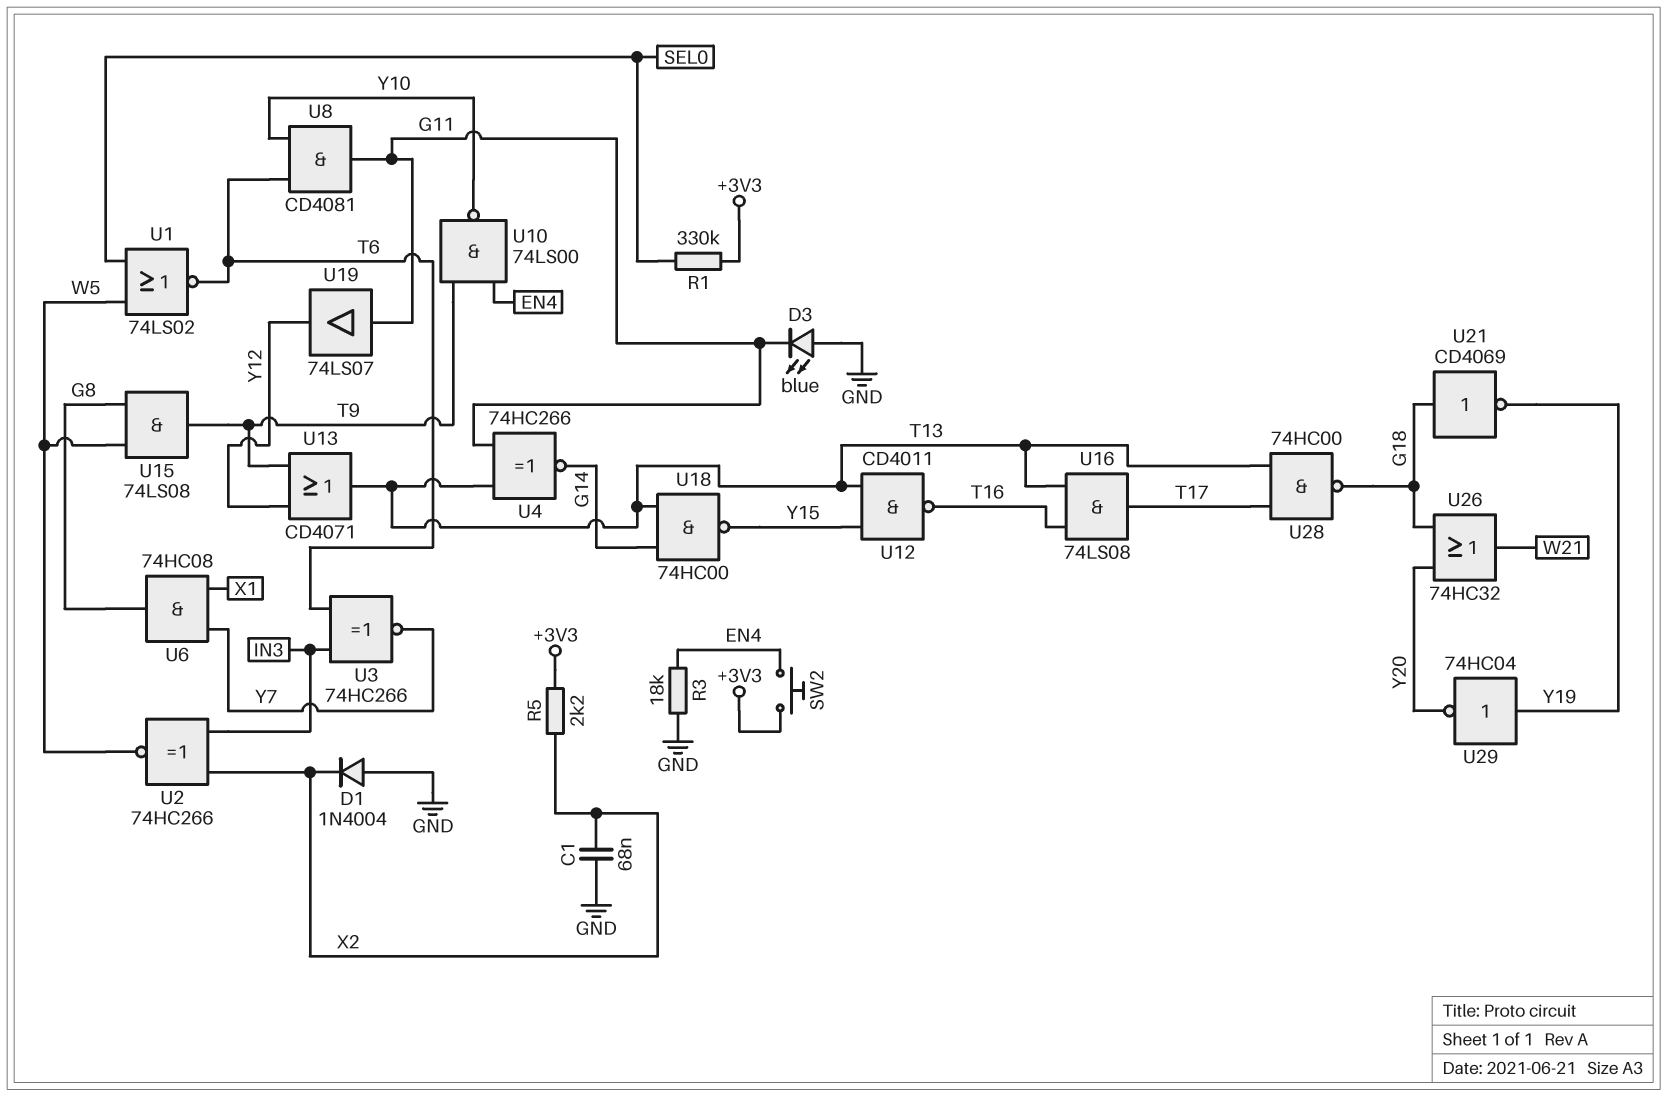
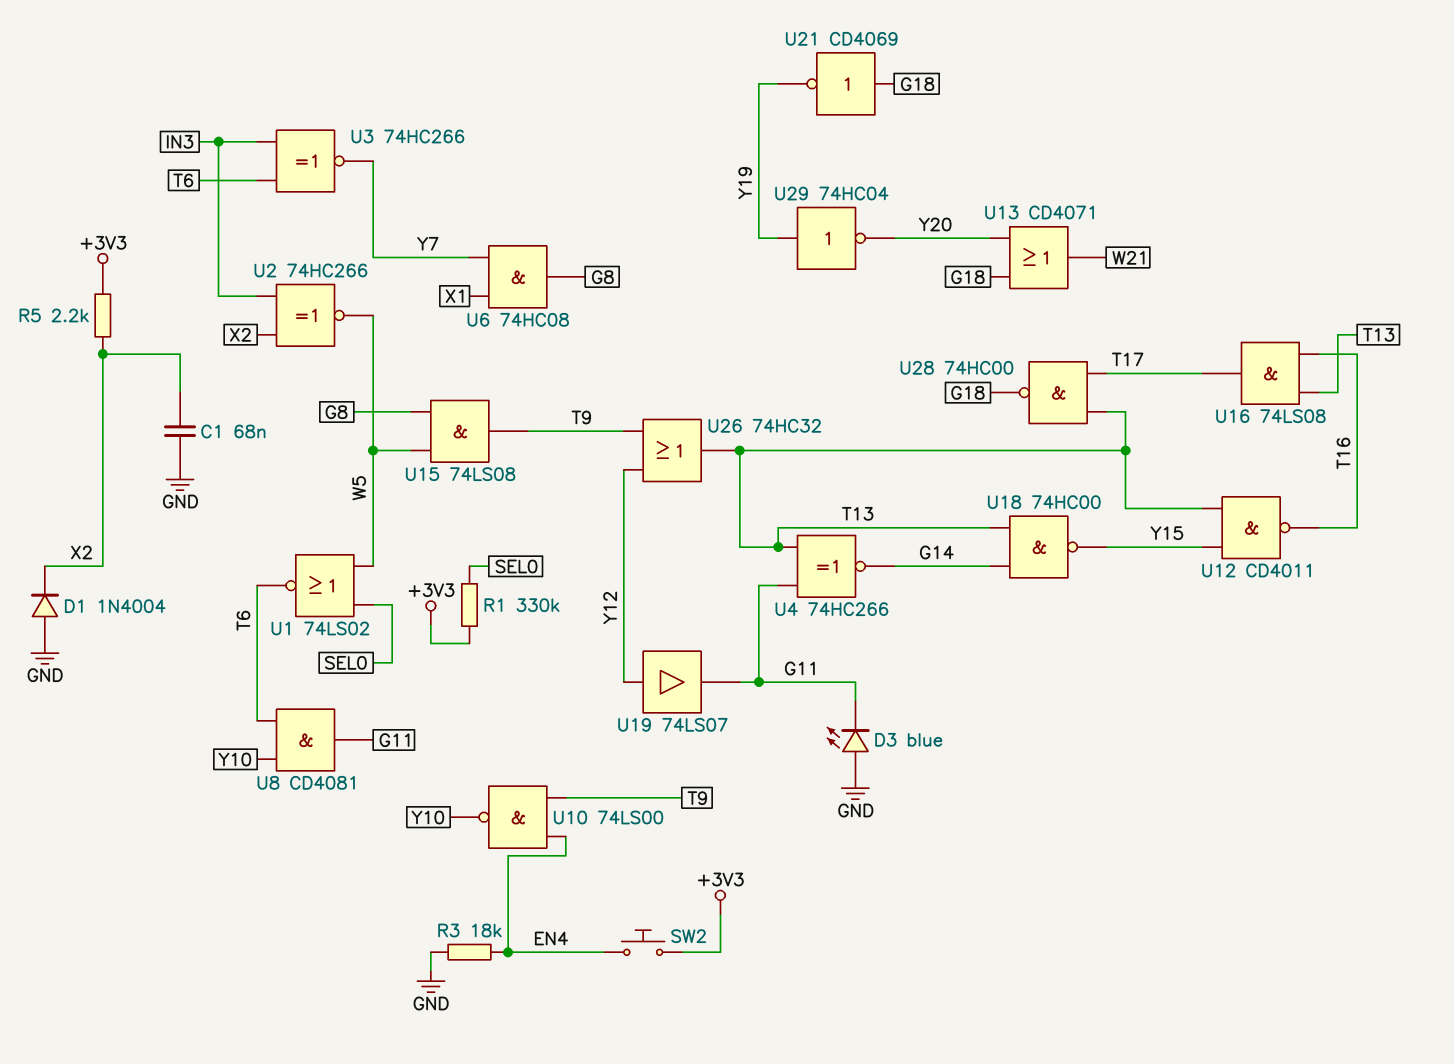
U13: OR CD4071 (in T9, in Y12, out T13) -> OR CD4071 (in G18, in Y20, out W21)
U19: buffer 74LS07 (in G11, out Y12) -> buffer 74LS07 (in Y12, out G11)
U26: OR 74HC32 (in G18, in Y20, out W21) -> OR 74HC32 (in T9, in Y12, out T13)

